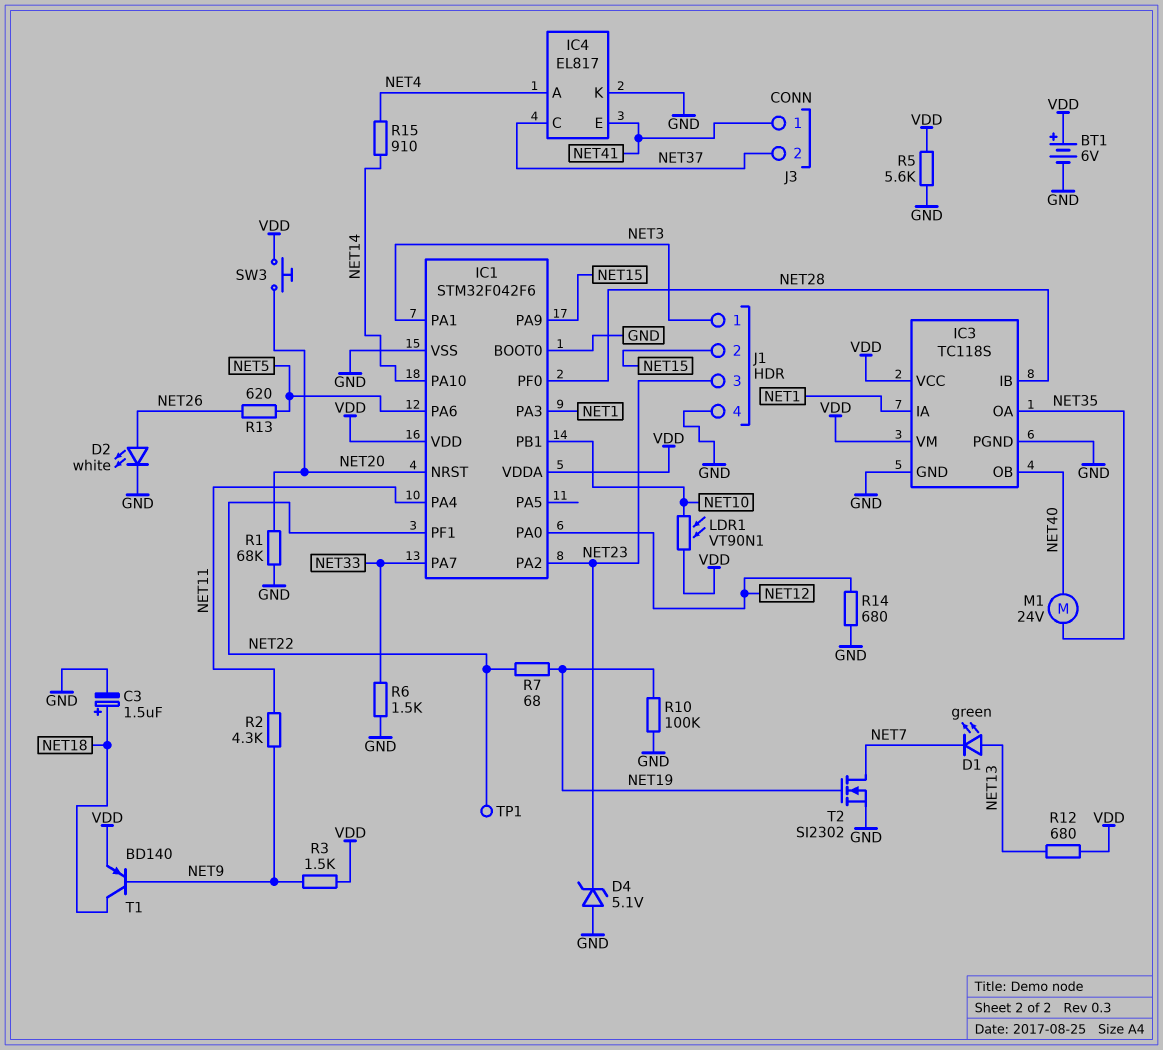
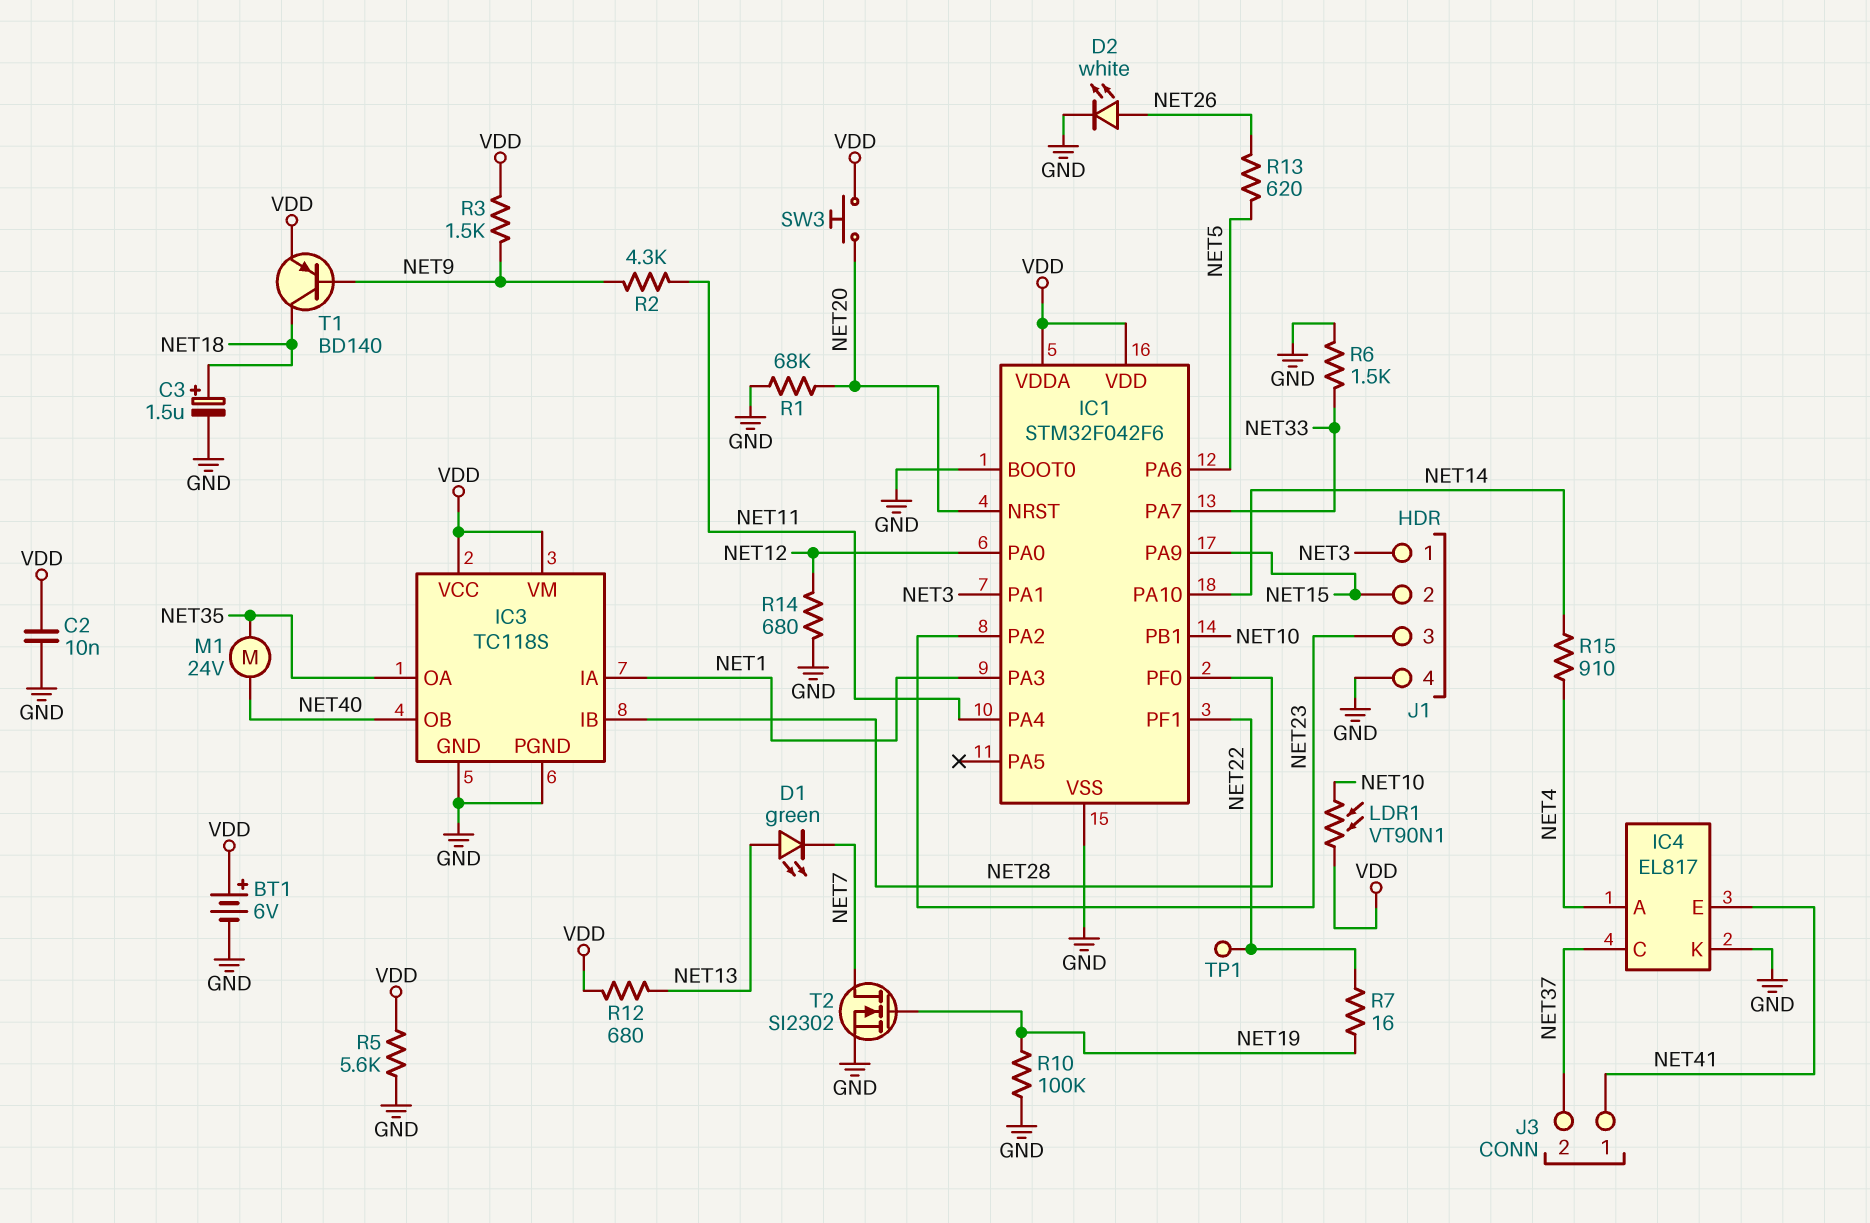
C2: none -> 10nF (GND, VDD)
D4: zener 5.1V (A GND, K NET23) -> none
R7: 68 (NET19, NET22) -> 16 (NET19, NET22)

